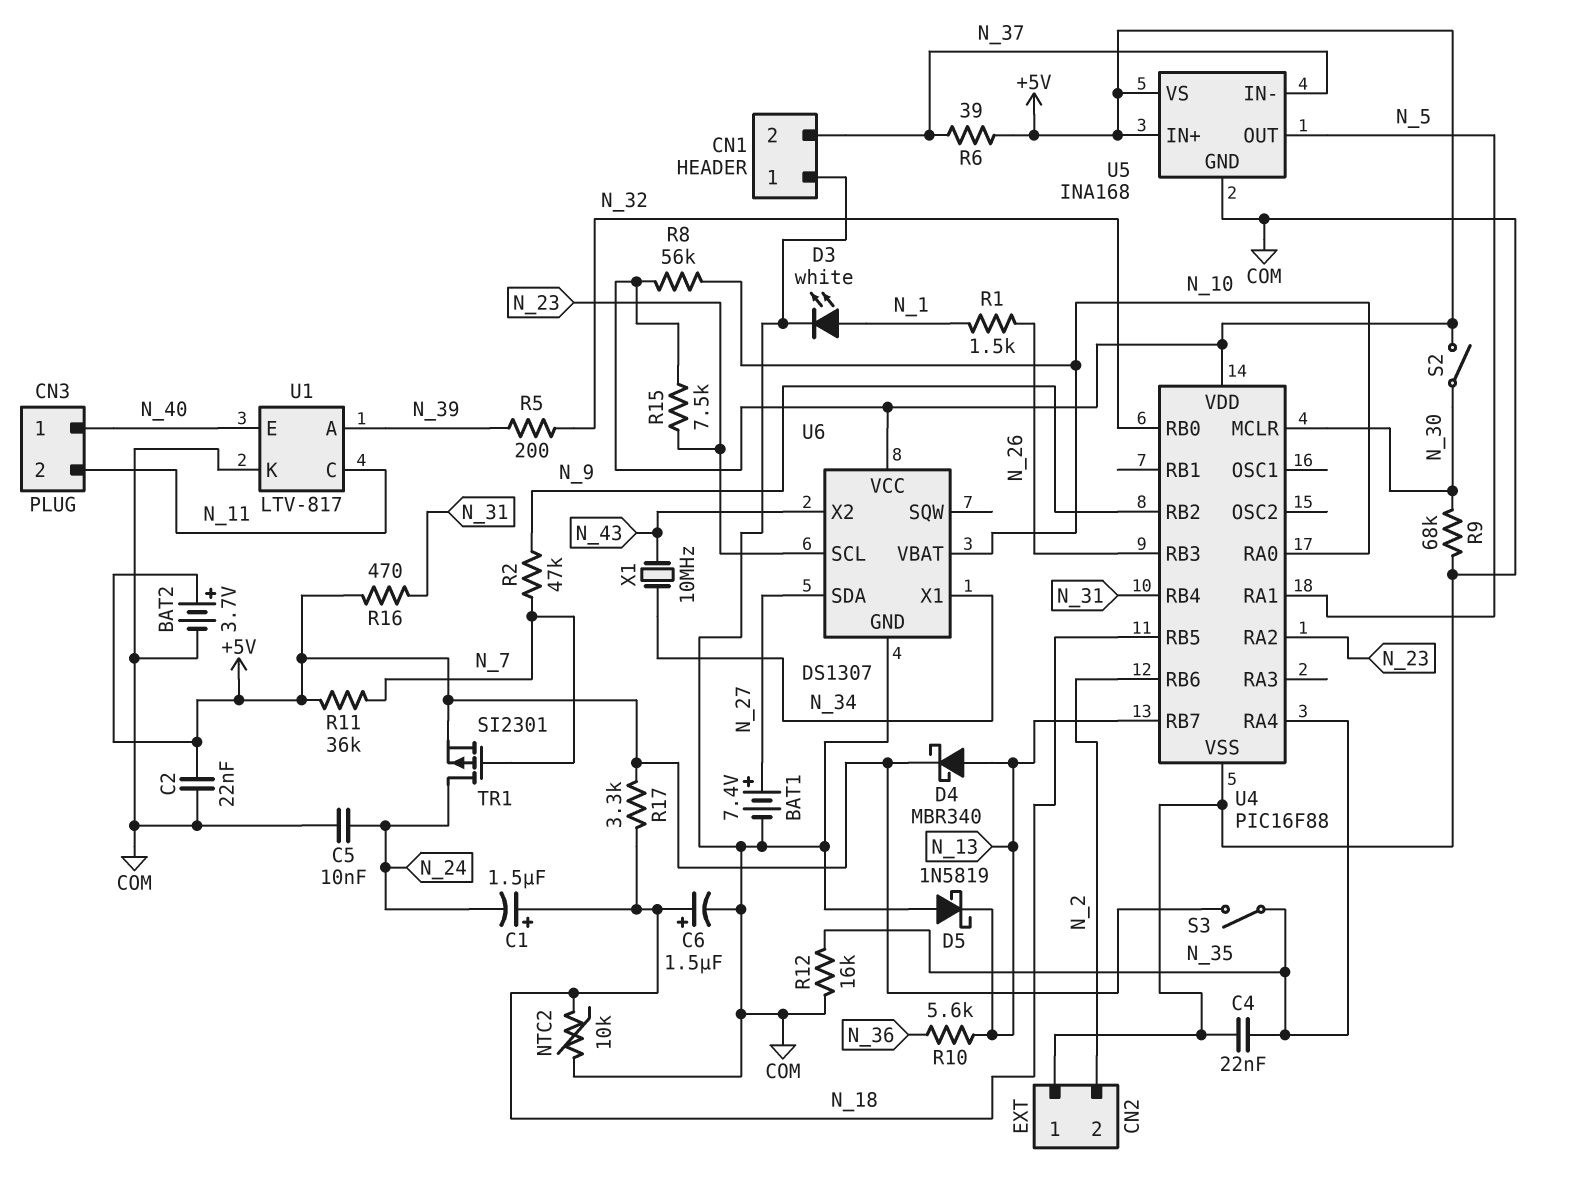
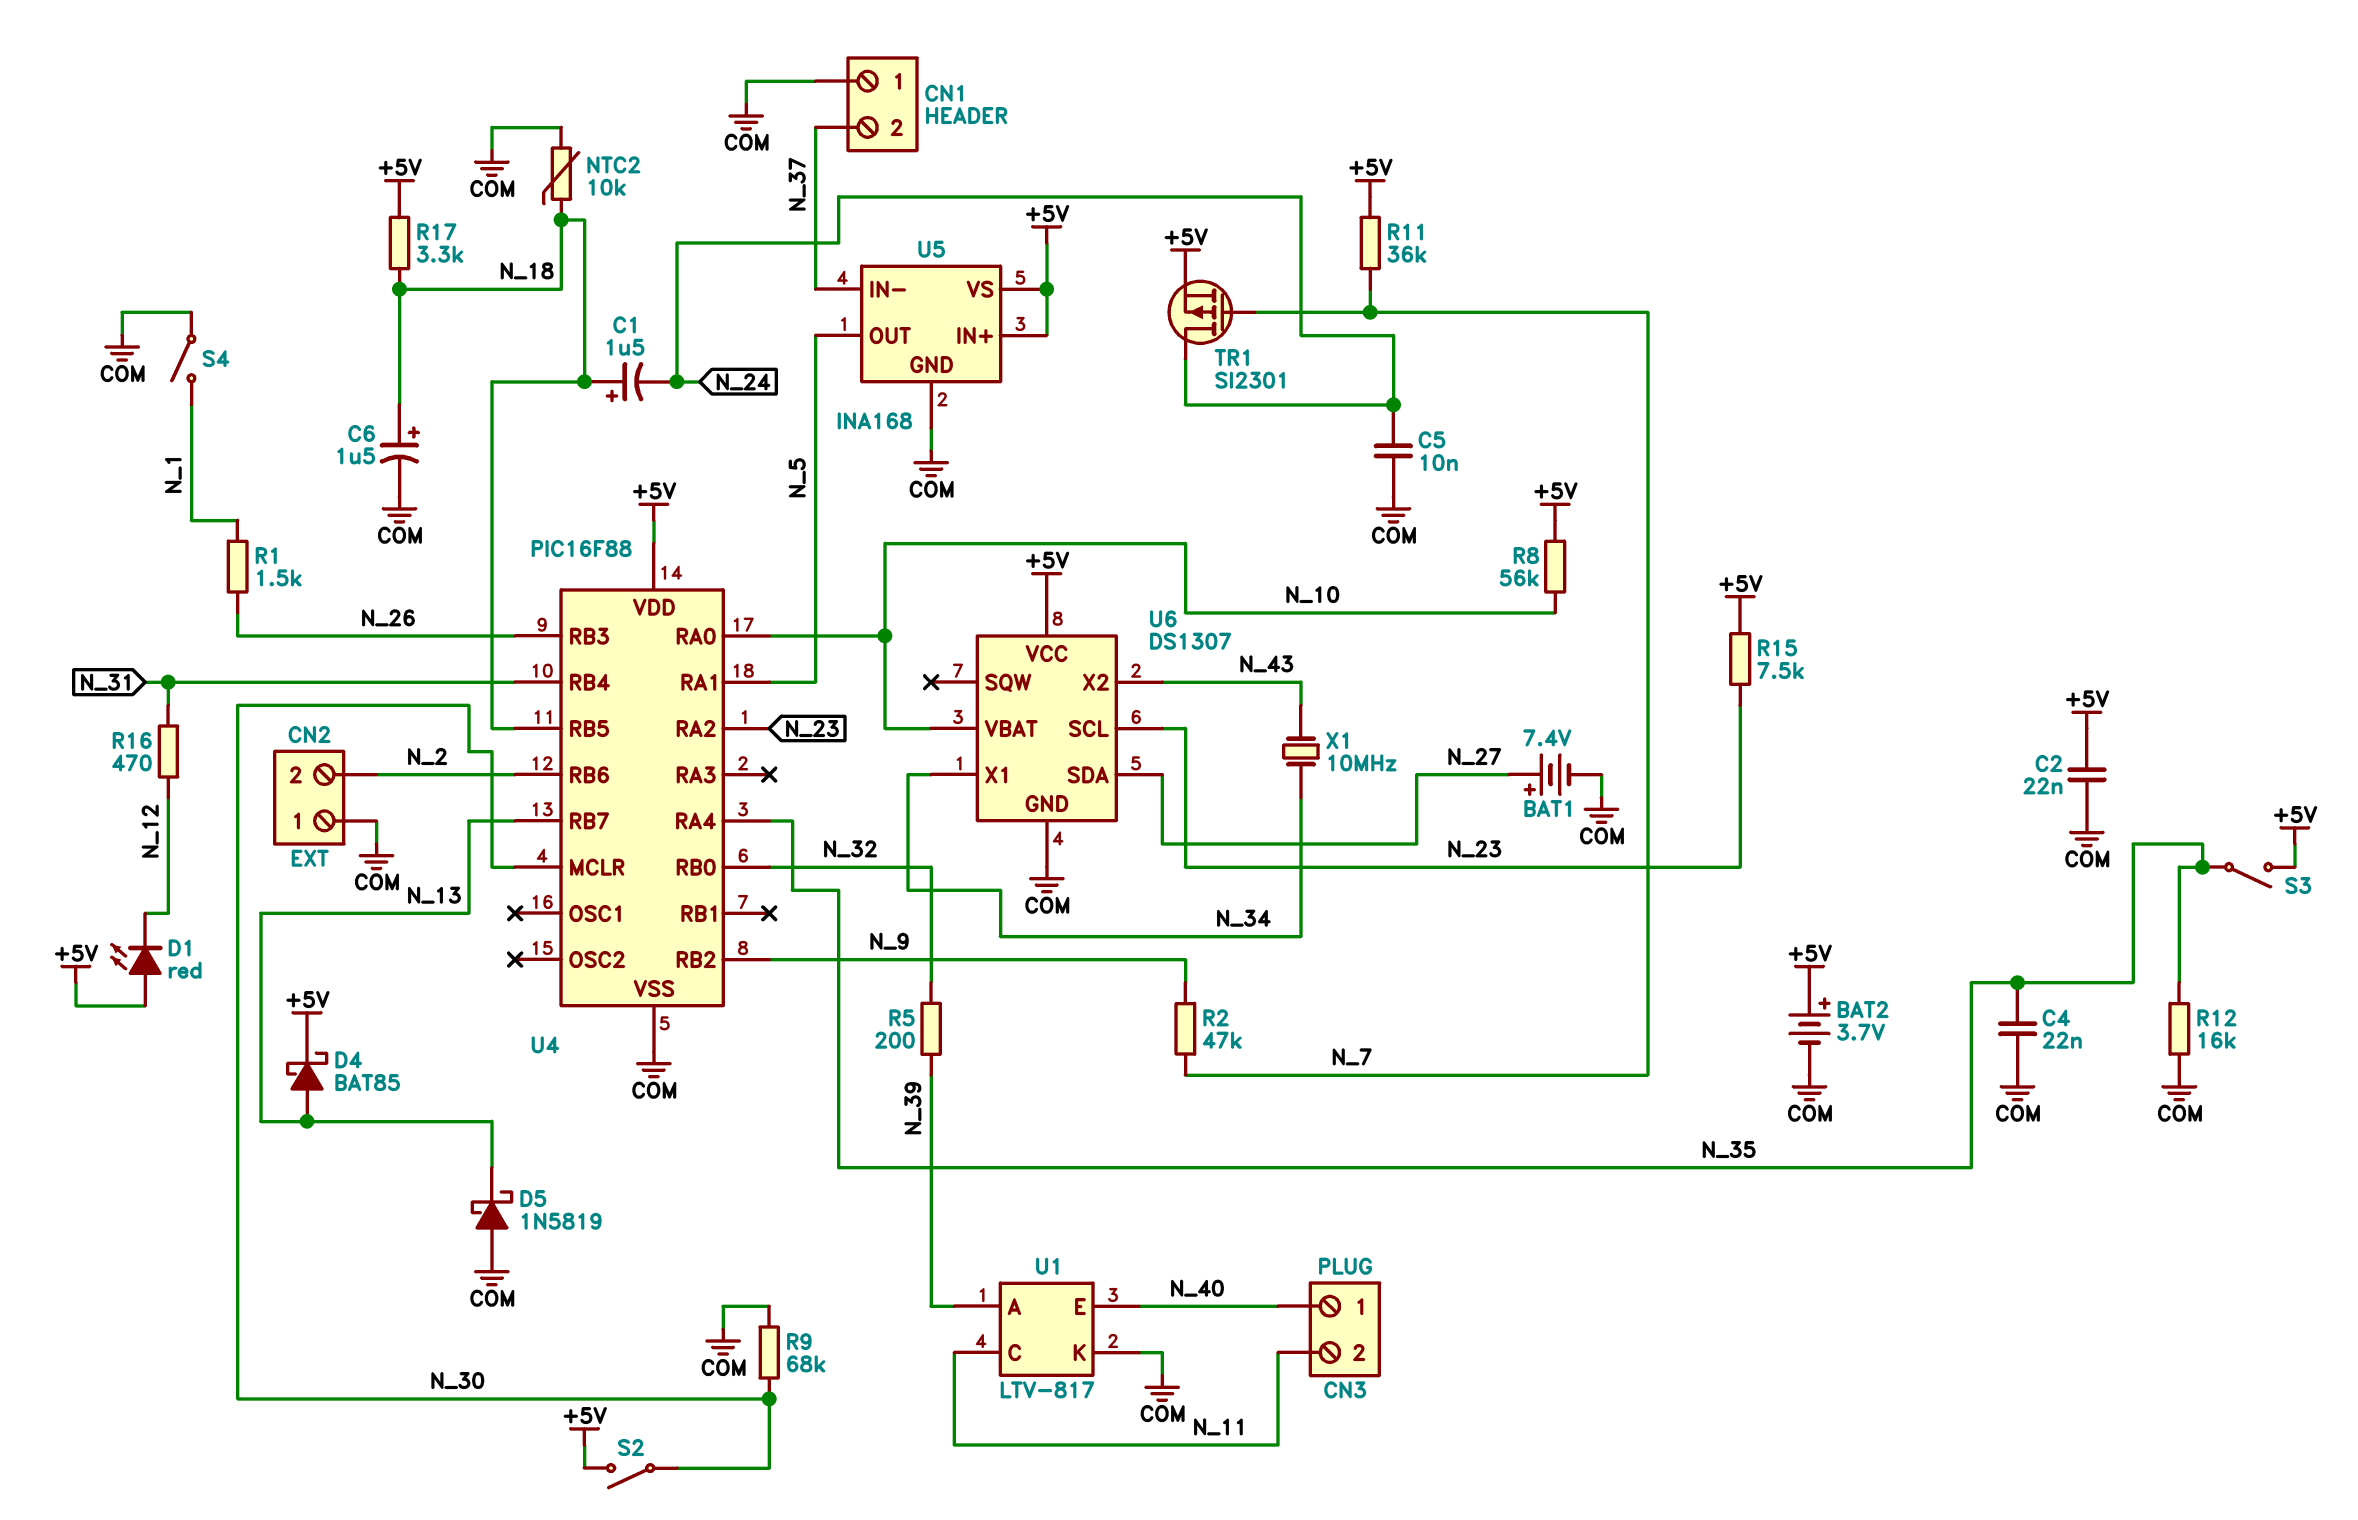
D1: none -> LED red (A +5V, K N_12)
D3: LED white (A N_1, K COM) -> none
D4: schottky MBR340 (A N_13, K +5V) -> schottky BAT85 (A N_13, K +5V)
R6: 39 (+5V, N_37) -> none
R10: 5.6k (N_13, N_36) -> none
R16: 470 (+5V, N_31) -> 470 (N_12, N_31)
S4: none -> switch (COM, N_1)

